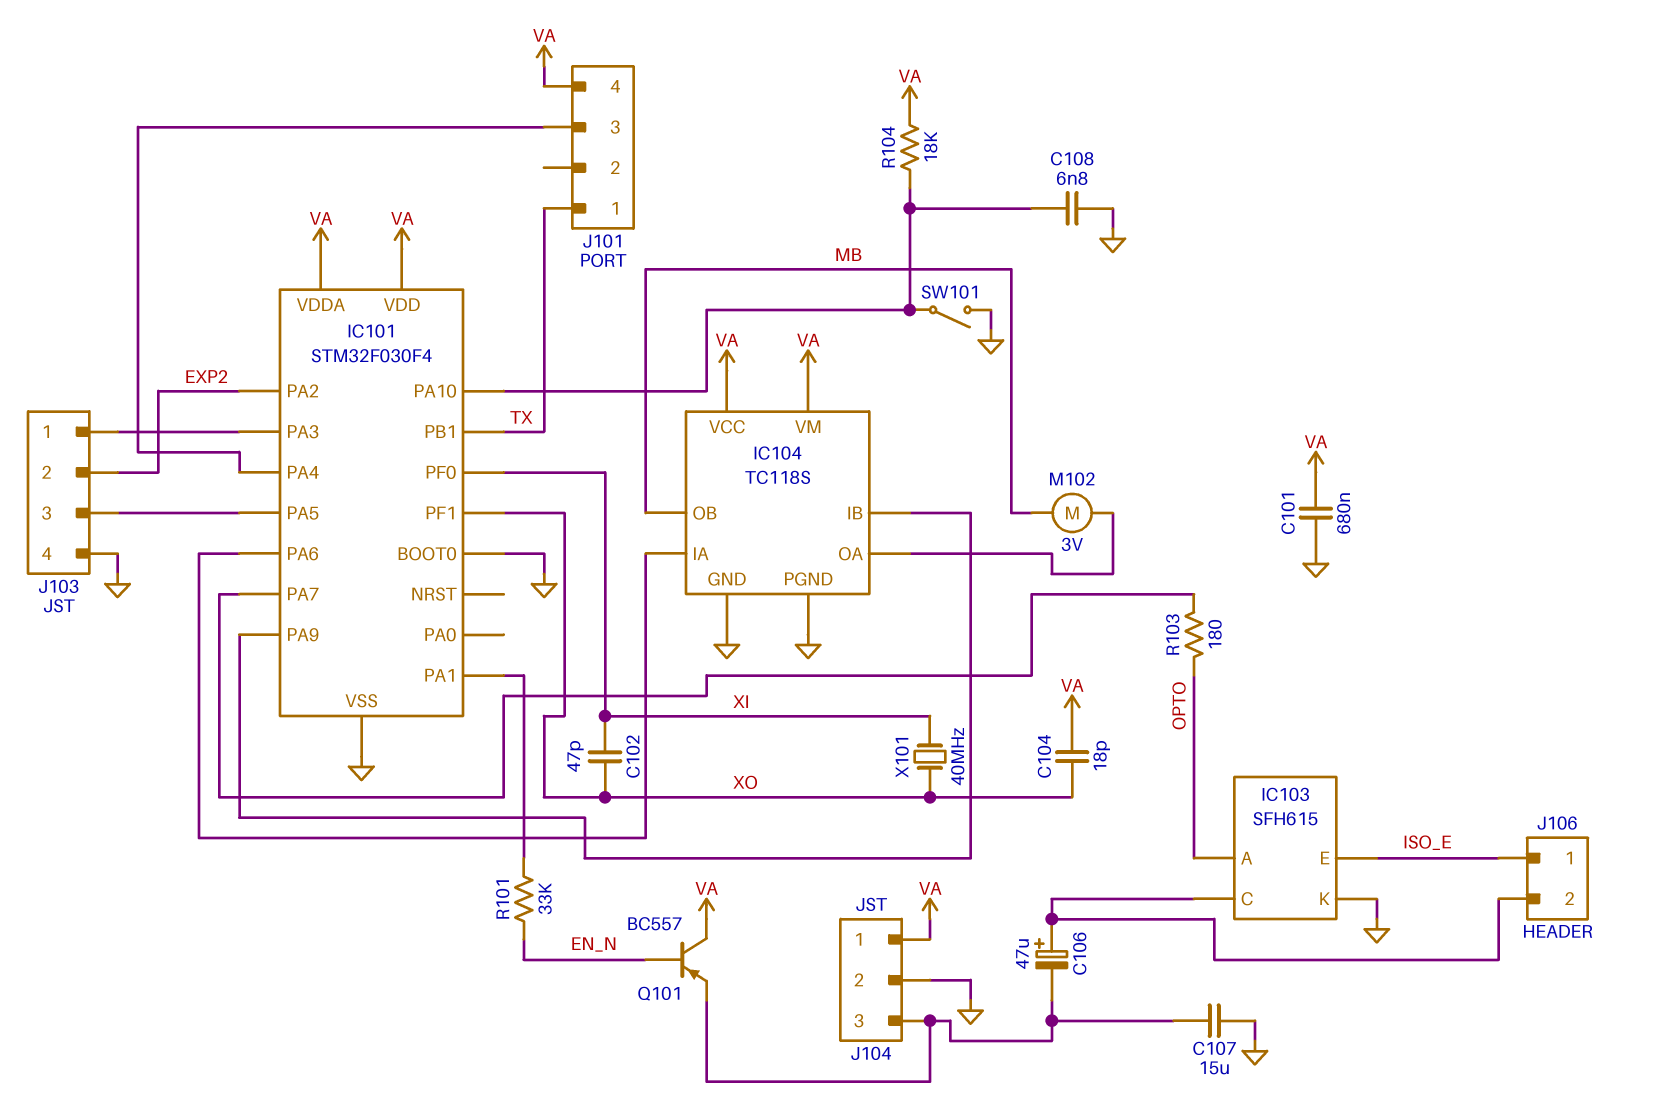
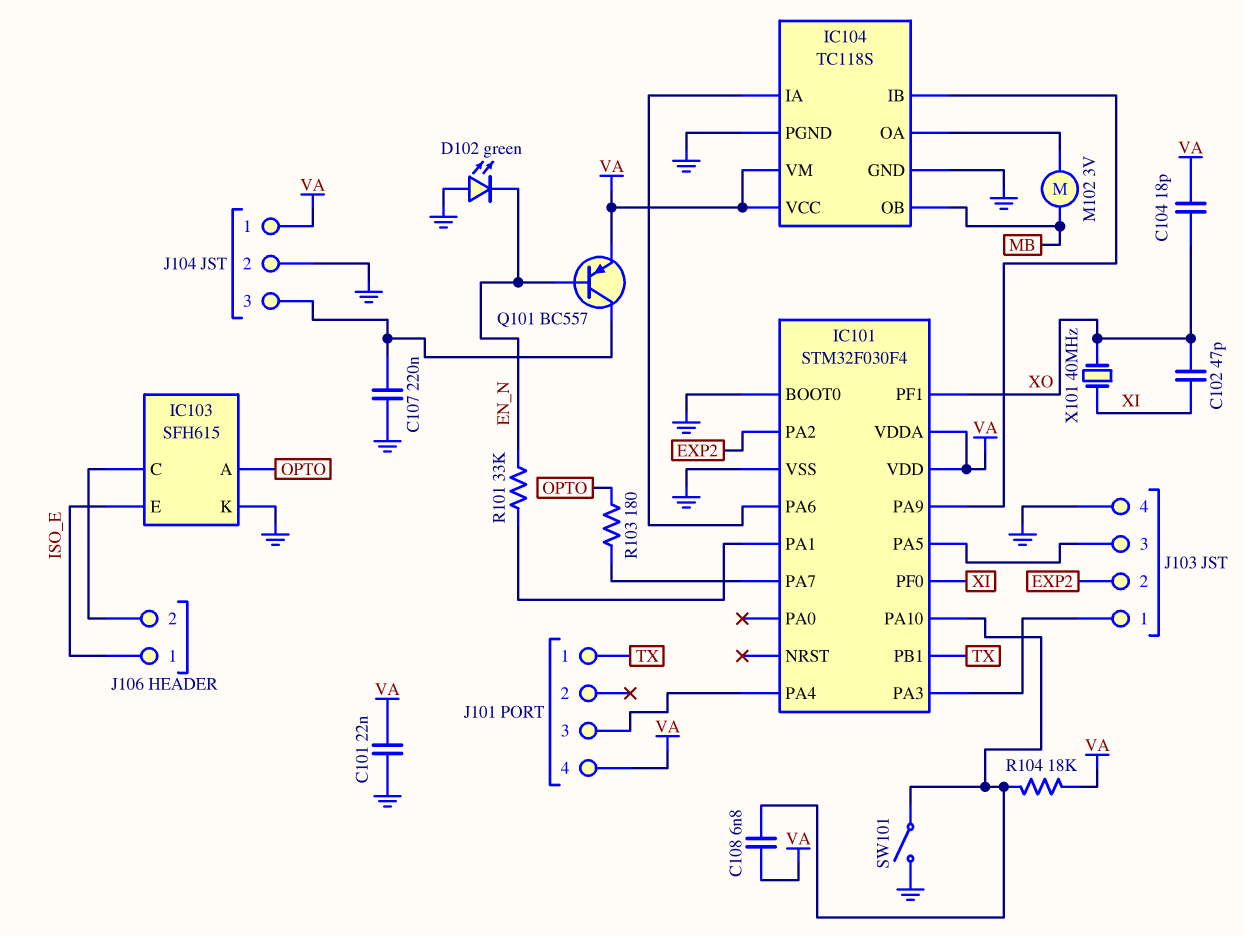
C101: 680nF (GND, VA) -> 22nF (GND, VA)
C106: 47uF (plus IC103/C, minus J104/3) -> none
C107: 15uF (GND, J104/3) -> 220nF (GND, J104/3)
C108: 6.8nF (GND, IC101/PA10) -> 6.8nF (IC101/PA10, VA)
D102: none -> LED green (A GND, K EN_N)
Q101: PNP BC557 (B EN_N, C VA, E J104/3) -> PNP BC557 (B EN_N, C J104/3, E VA)

